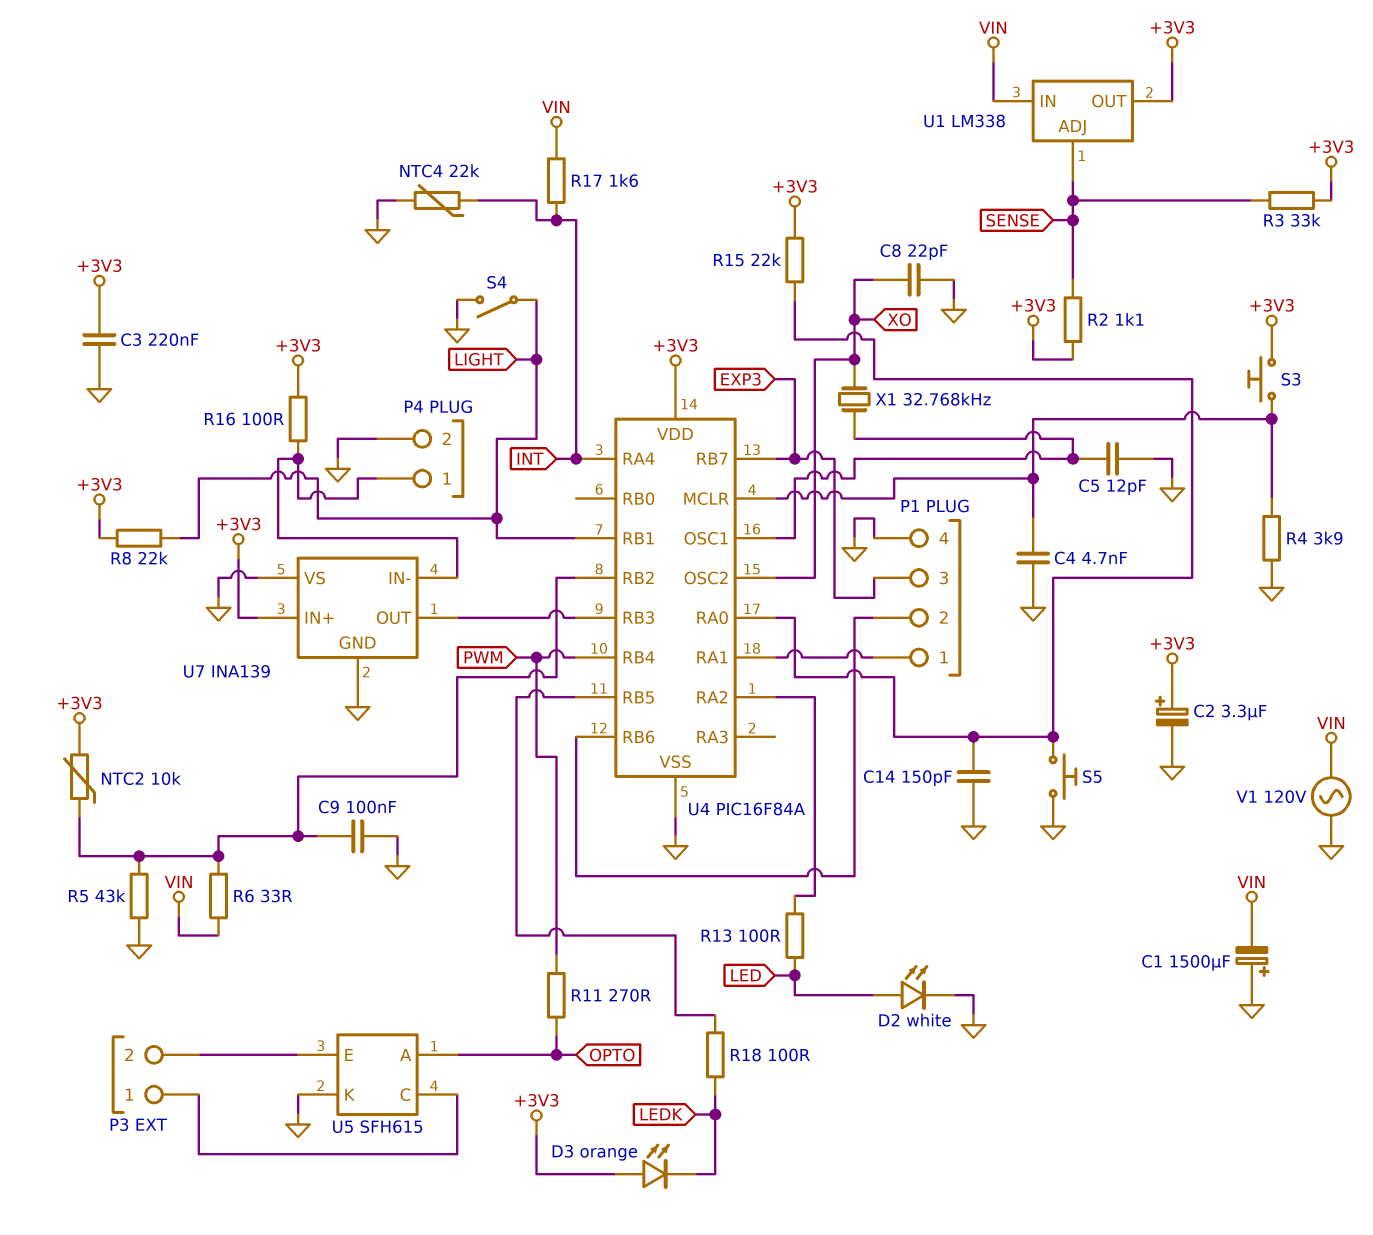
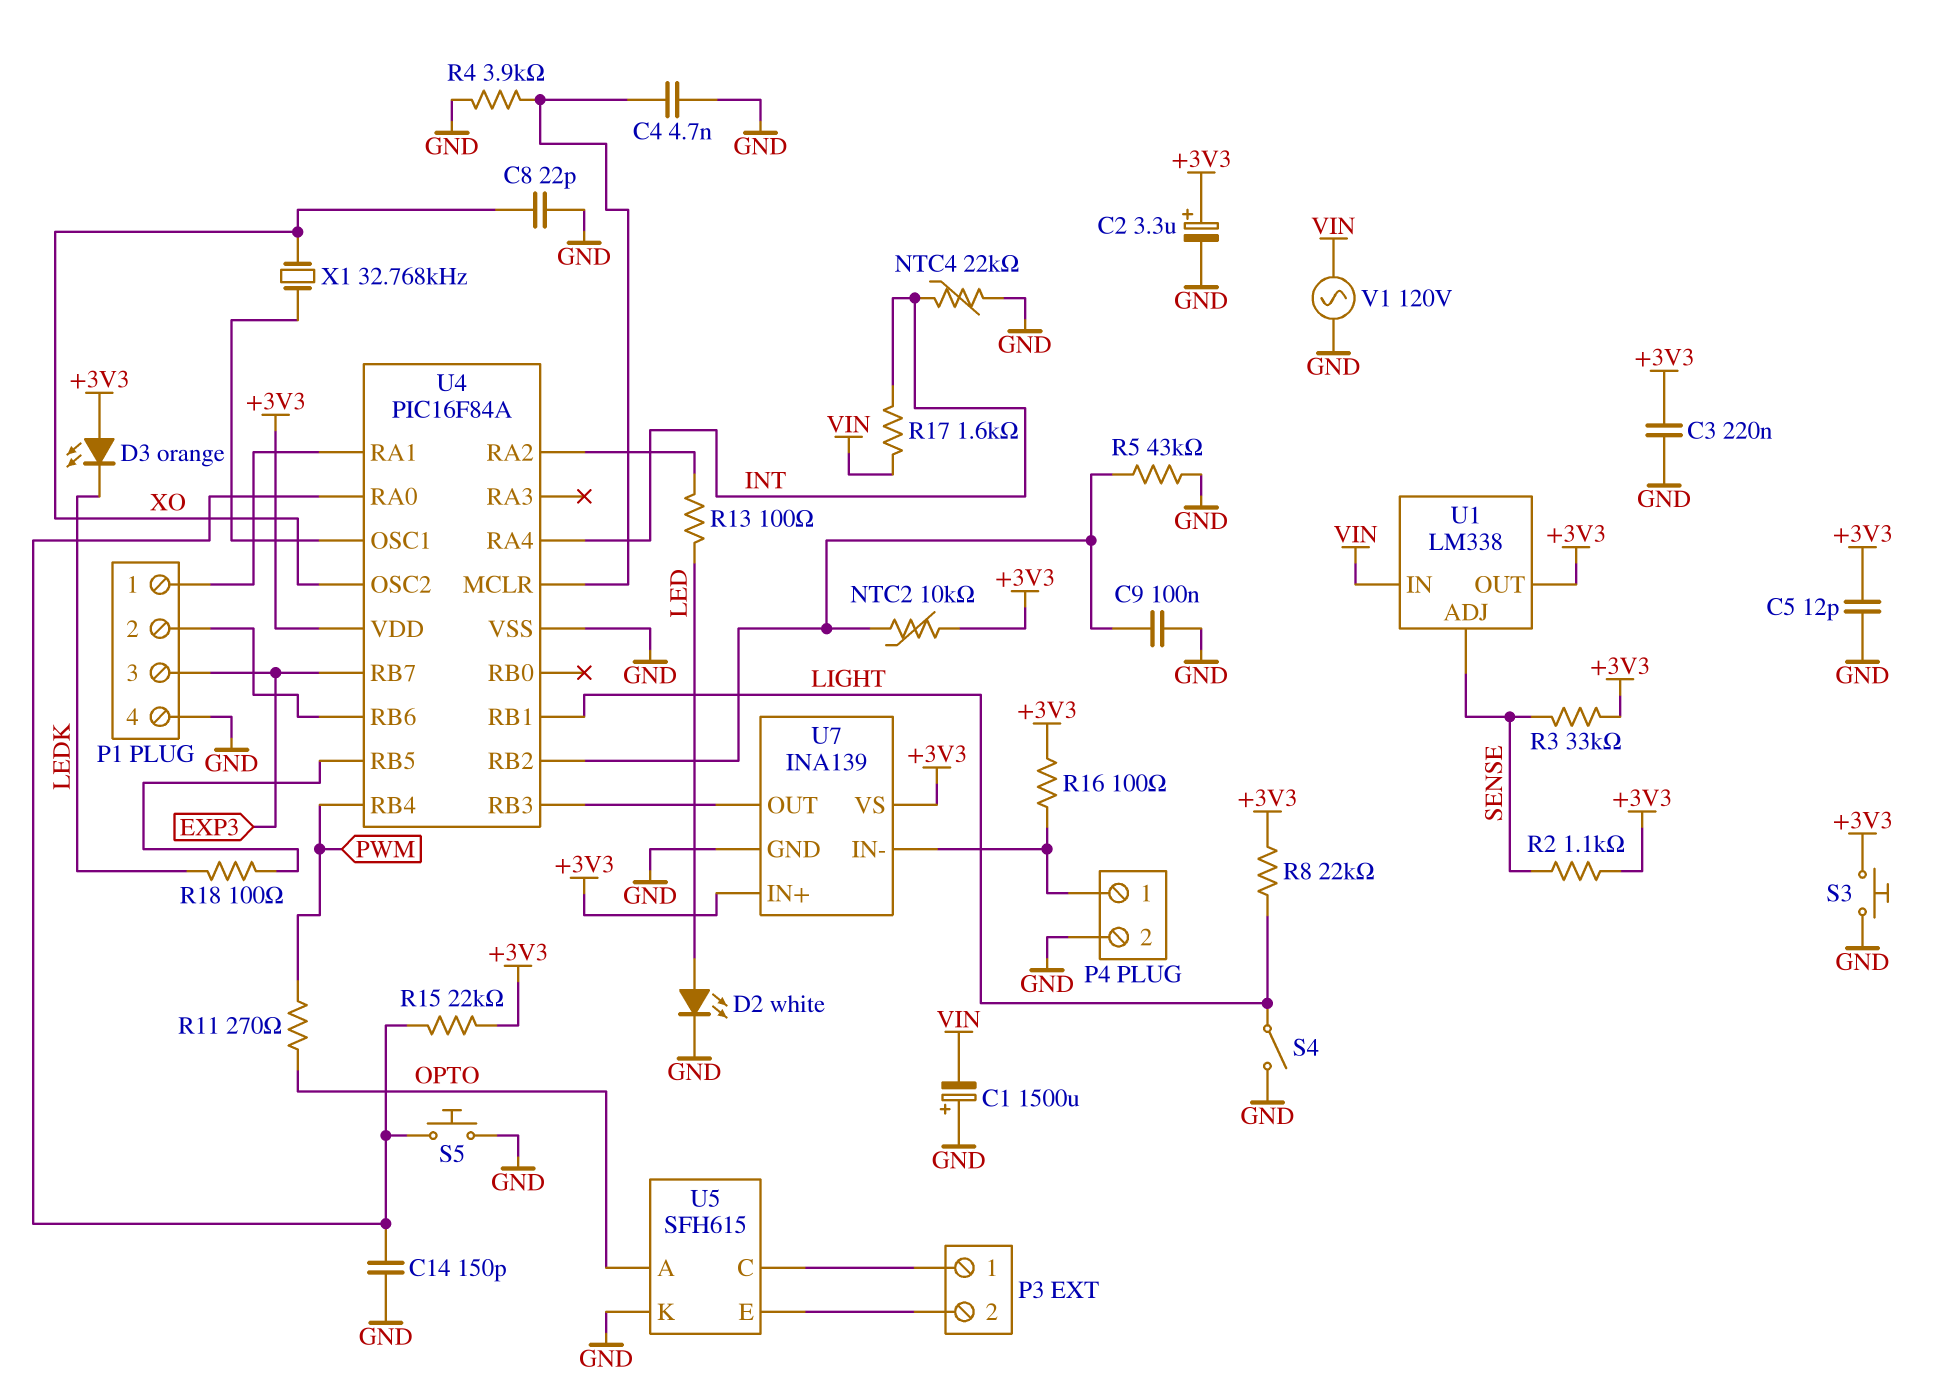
C5: 12pF (GND, U4/OSC1) -> 12pF (+3V3, GND)
R6: 33 (U4/RB2, VIN) -> none
S3: button (+3V3, U4/MCLR) -> button (+3V3, GND)
U7 pin VS: GND -> +3V3

